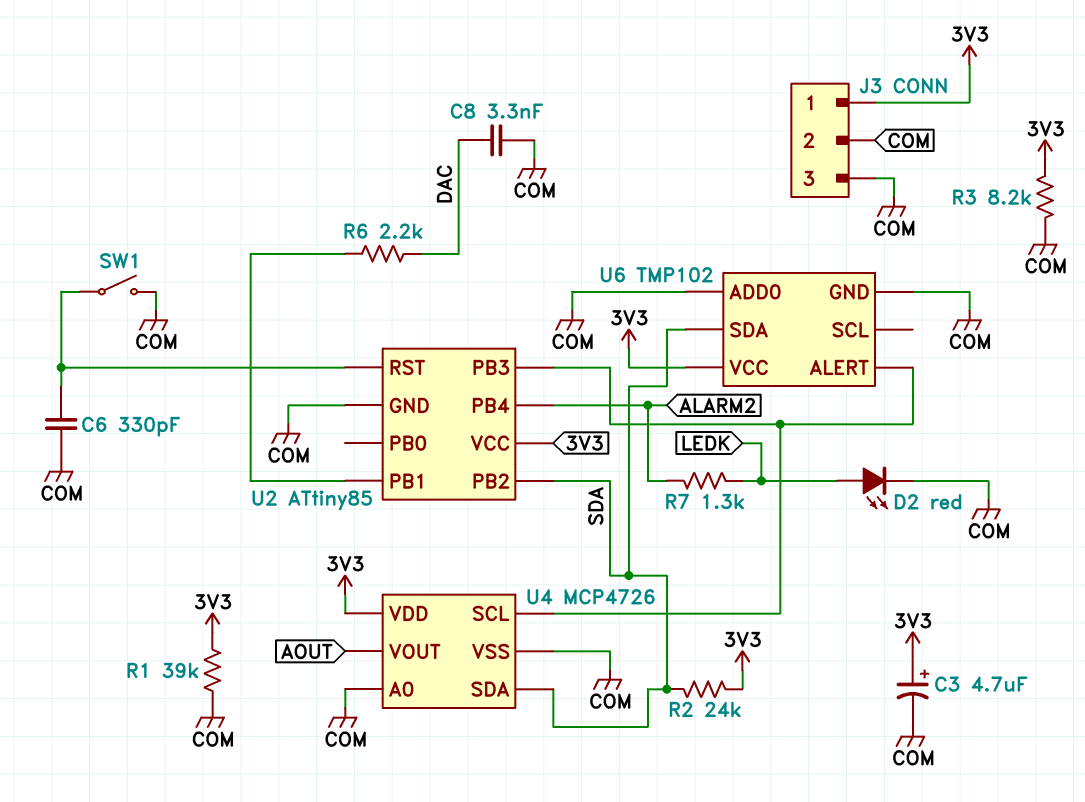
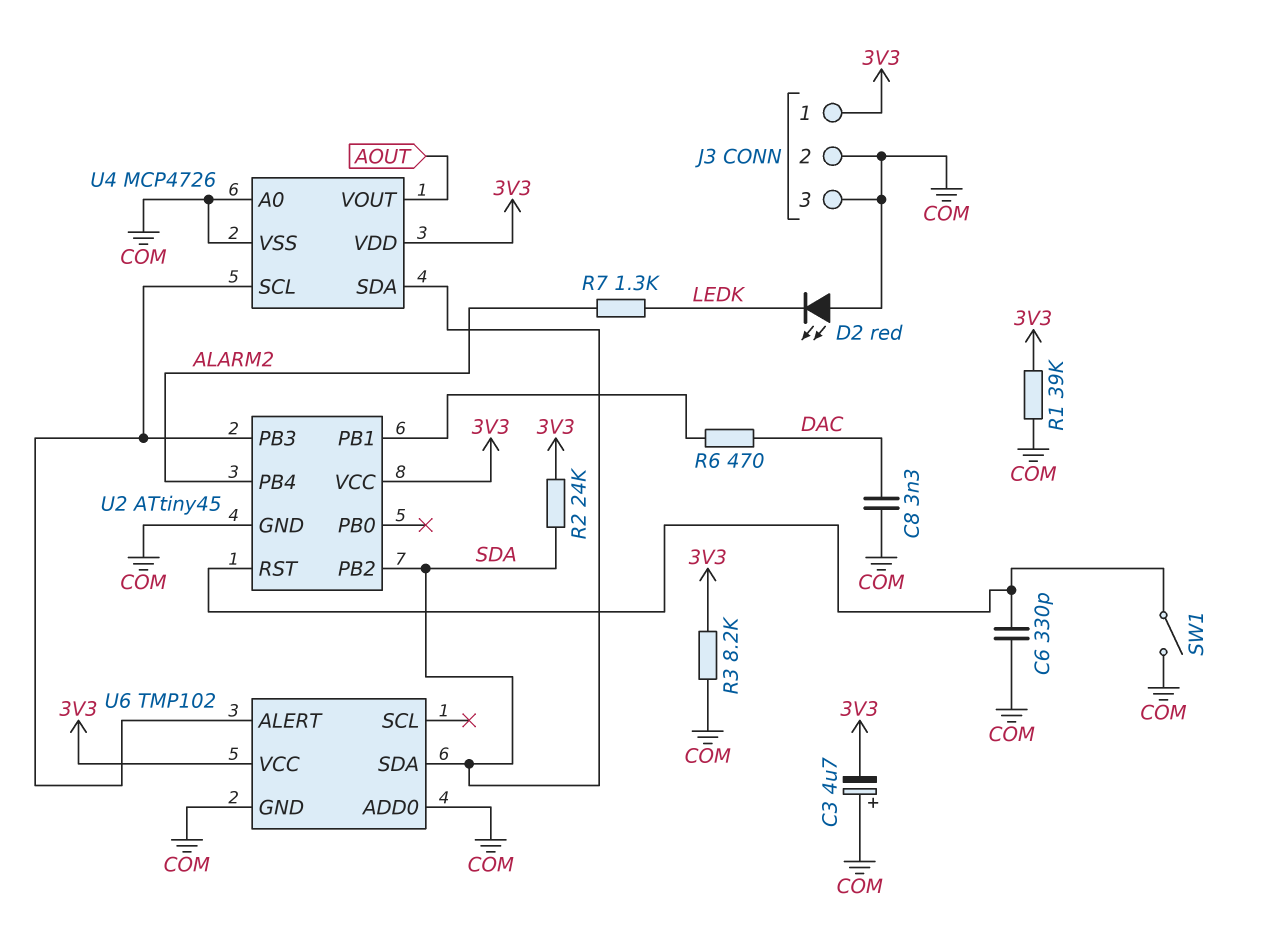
C3: 4.7uF (plus 3V3, minus COM) -> 4.7uF (plus COM, minus 3V3)
D2: LED red (A LEDK, K COM) -> LED red (A COM, K LEDK)
R6: 2.2k (DAC, U2/PB1) -> 470 (DAC, U2/PB1)
U2: ATtiny85 -> ATtiny45

